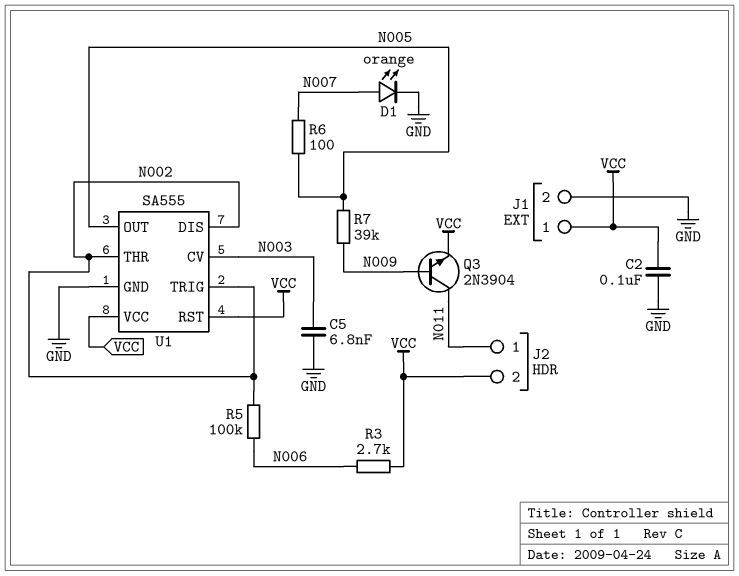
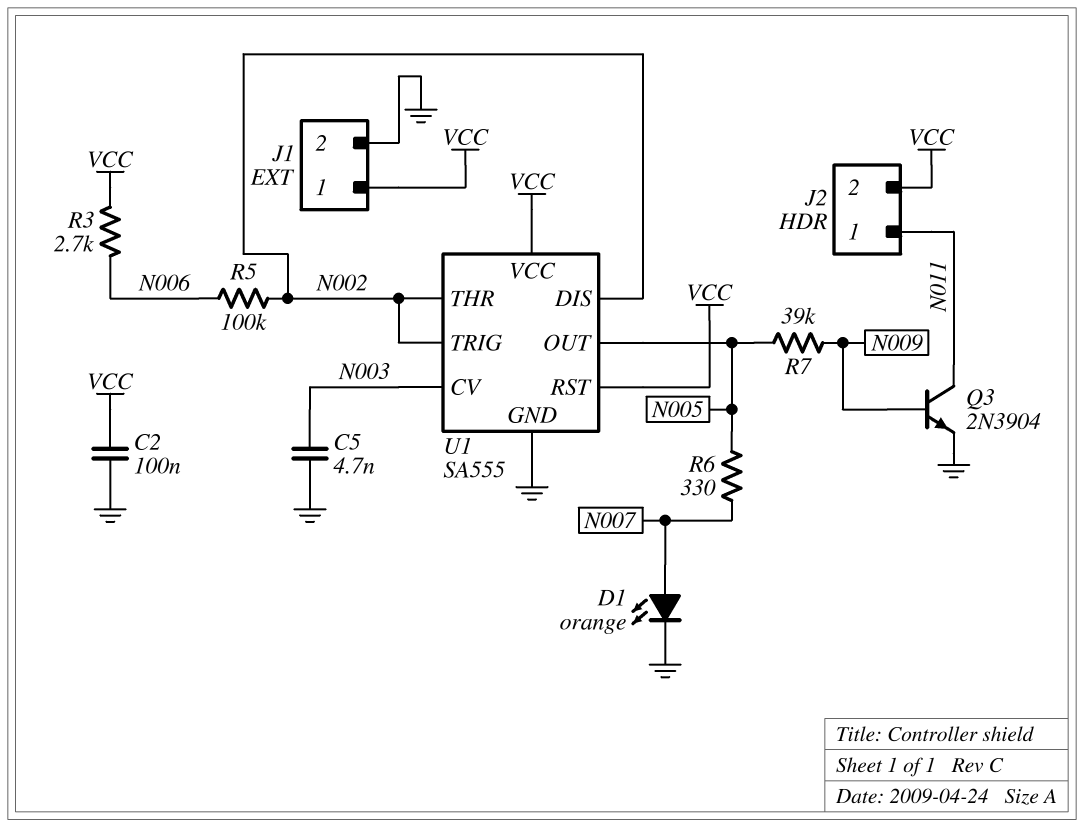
C5: 6.8nF (GND, N003) -> 4.7nF (GND, N003)
Q3: NPN 2N3904 (B N009, C N011, E VCC) -> NPN 2N3904 (B N009, C N011, E GND)
R6: 100 (N005, N007) -> 330 (N005, N007)

